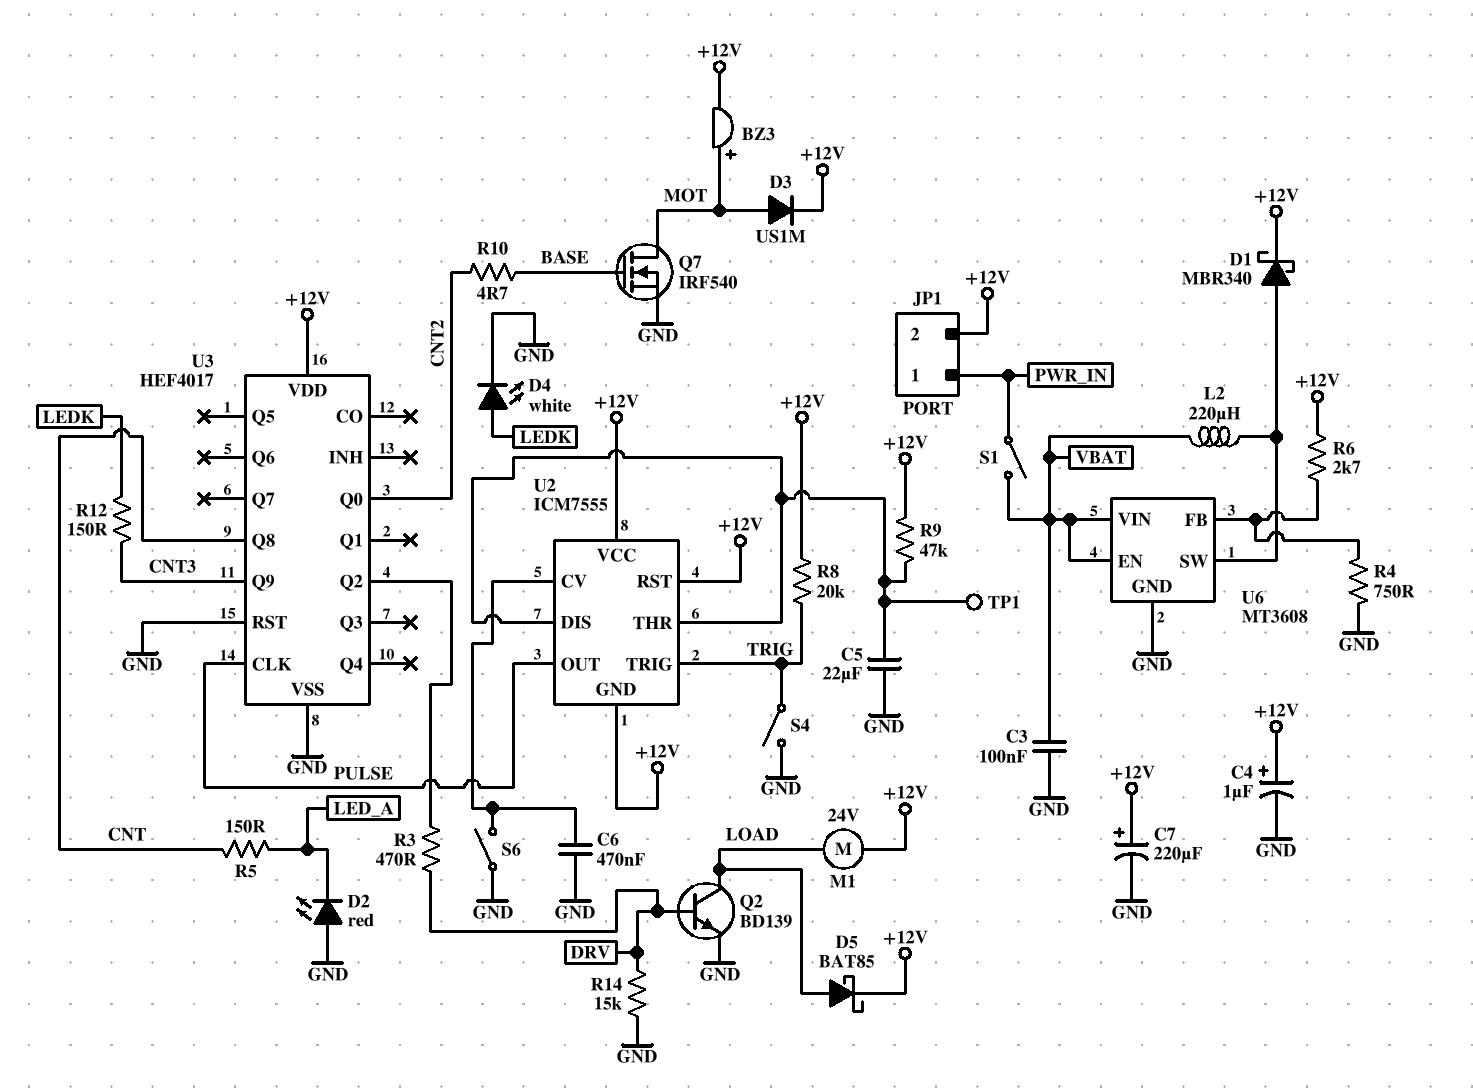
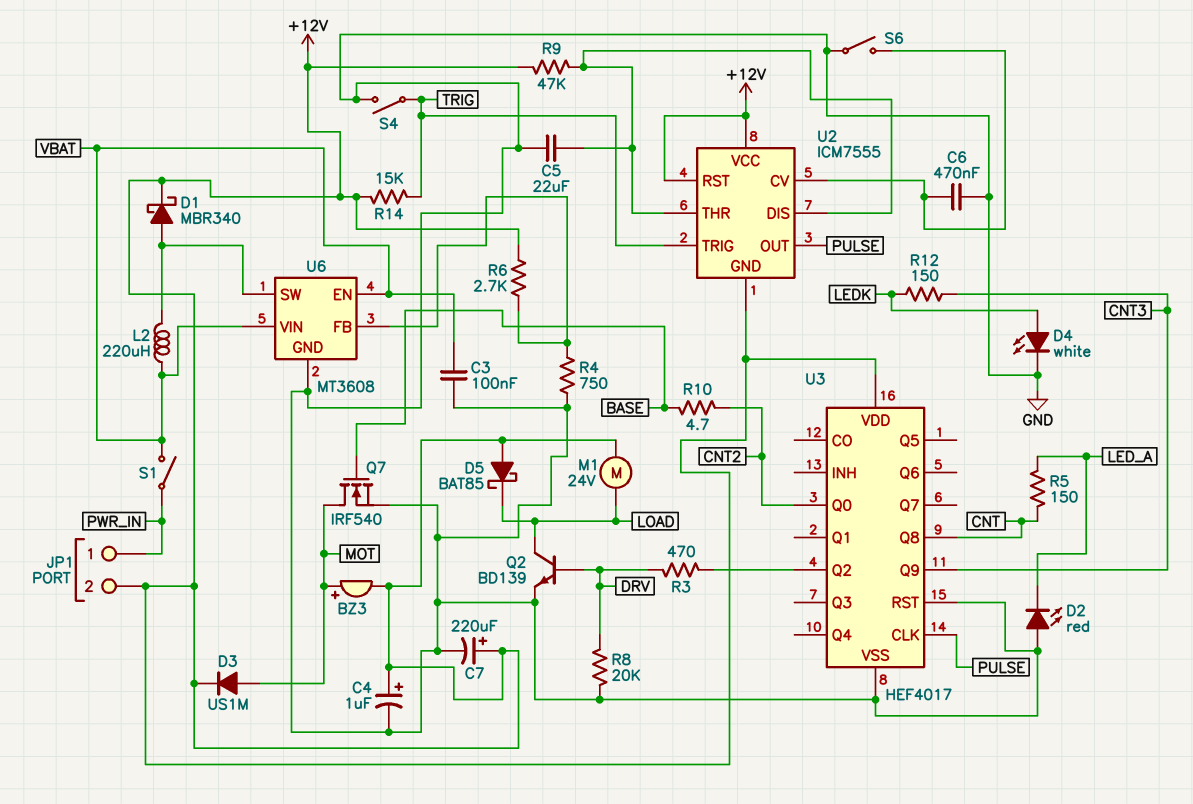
D5: schottky BAT85 (A LOAD, K +12V) -> schottky BAT85 (A +12V, K LOAD)
R8: 20k (+12V, TRIG) -> 20k (DRV, GND)
R14: 15k (DRV, GND) -> 15k (+12V, TRIG)
TP1: test point (U2/DIS) -> none

